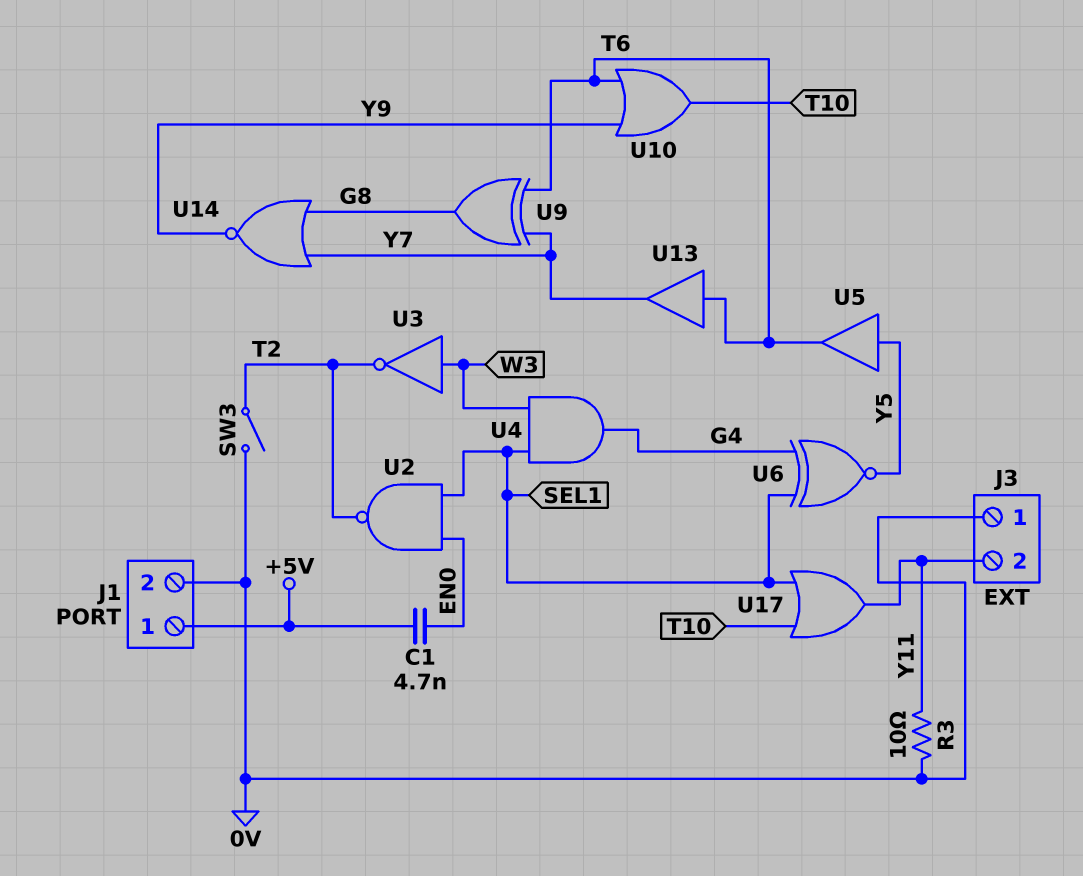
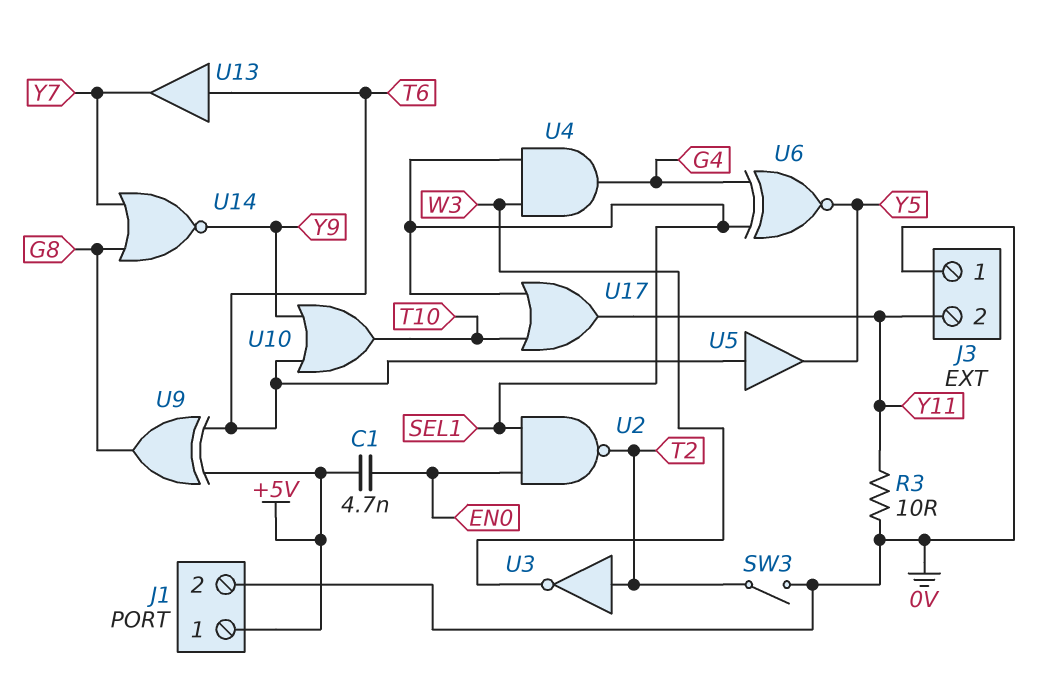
U3: NOT (in W3, out T2) -> NOT (in T2, out W3)
U5: buffer (in Y5, out T6) -> buffer (in T6, out Y5)
U9: XOR (in T6, in Y7, out G8) -> XOR (in +5V, in T6, out G8)

